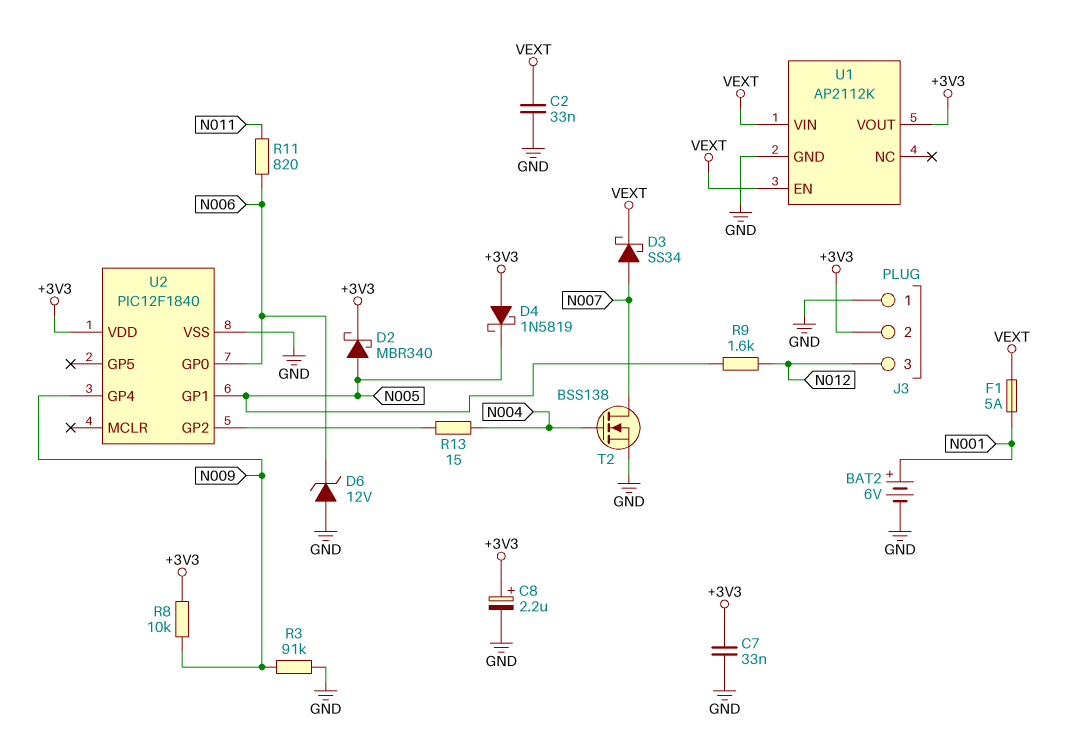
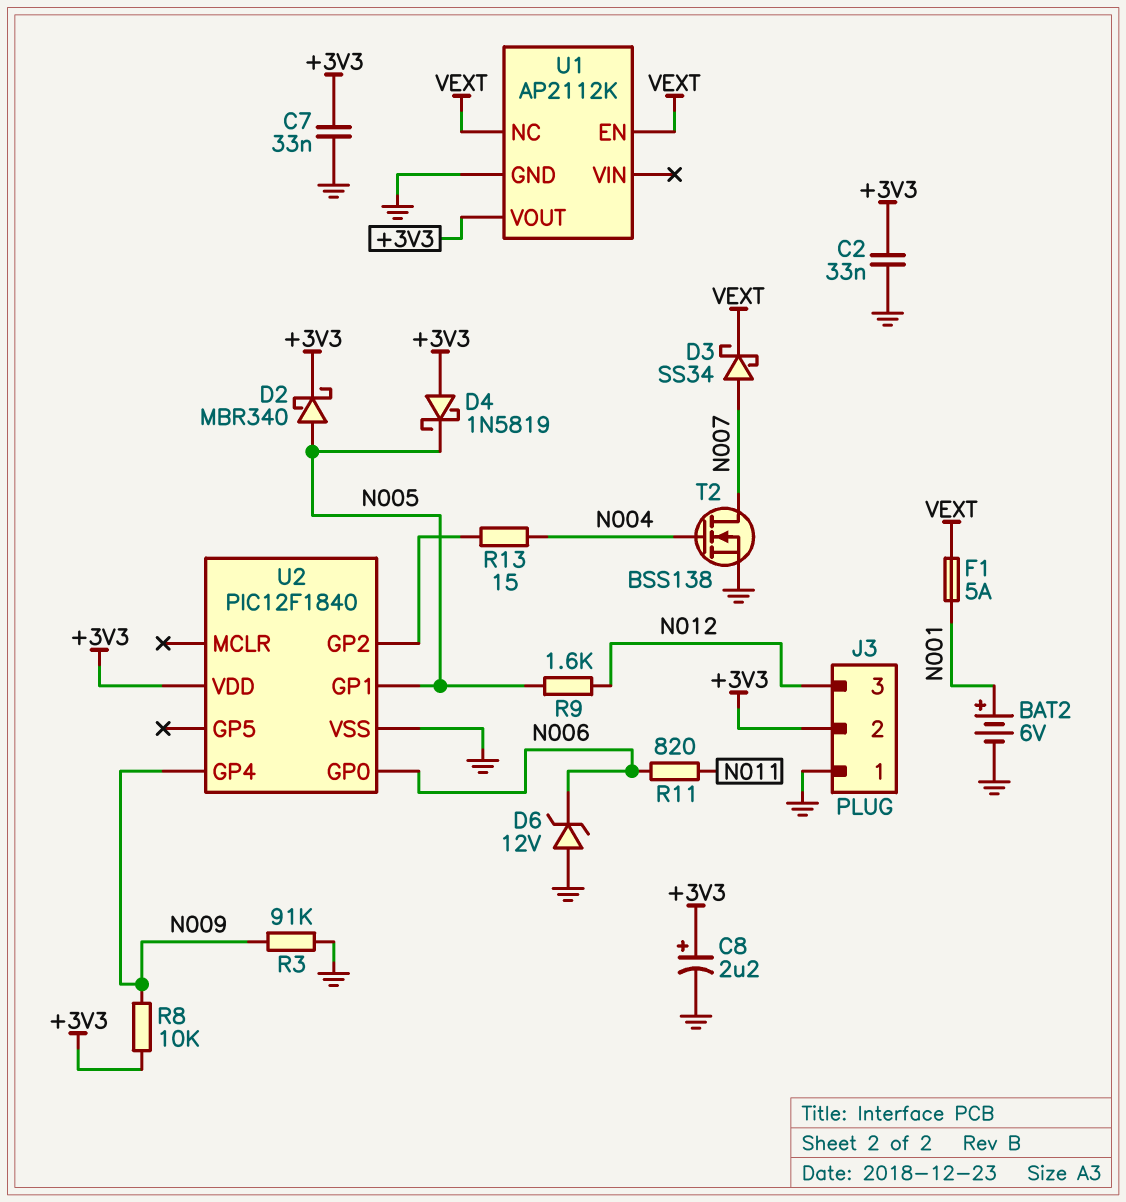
C2: 33nF (GND, VEXT) -> 33nF (+3V3, GND)
U1 pin NC: none -> VEXT
U1 pin VIN: VEXT -> none

